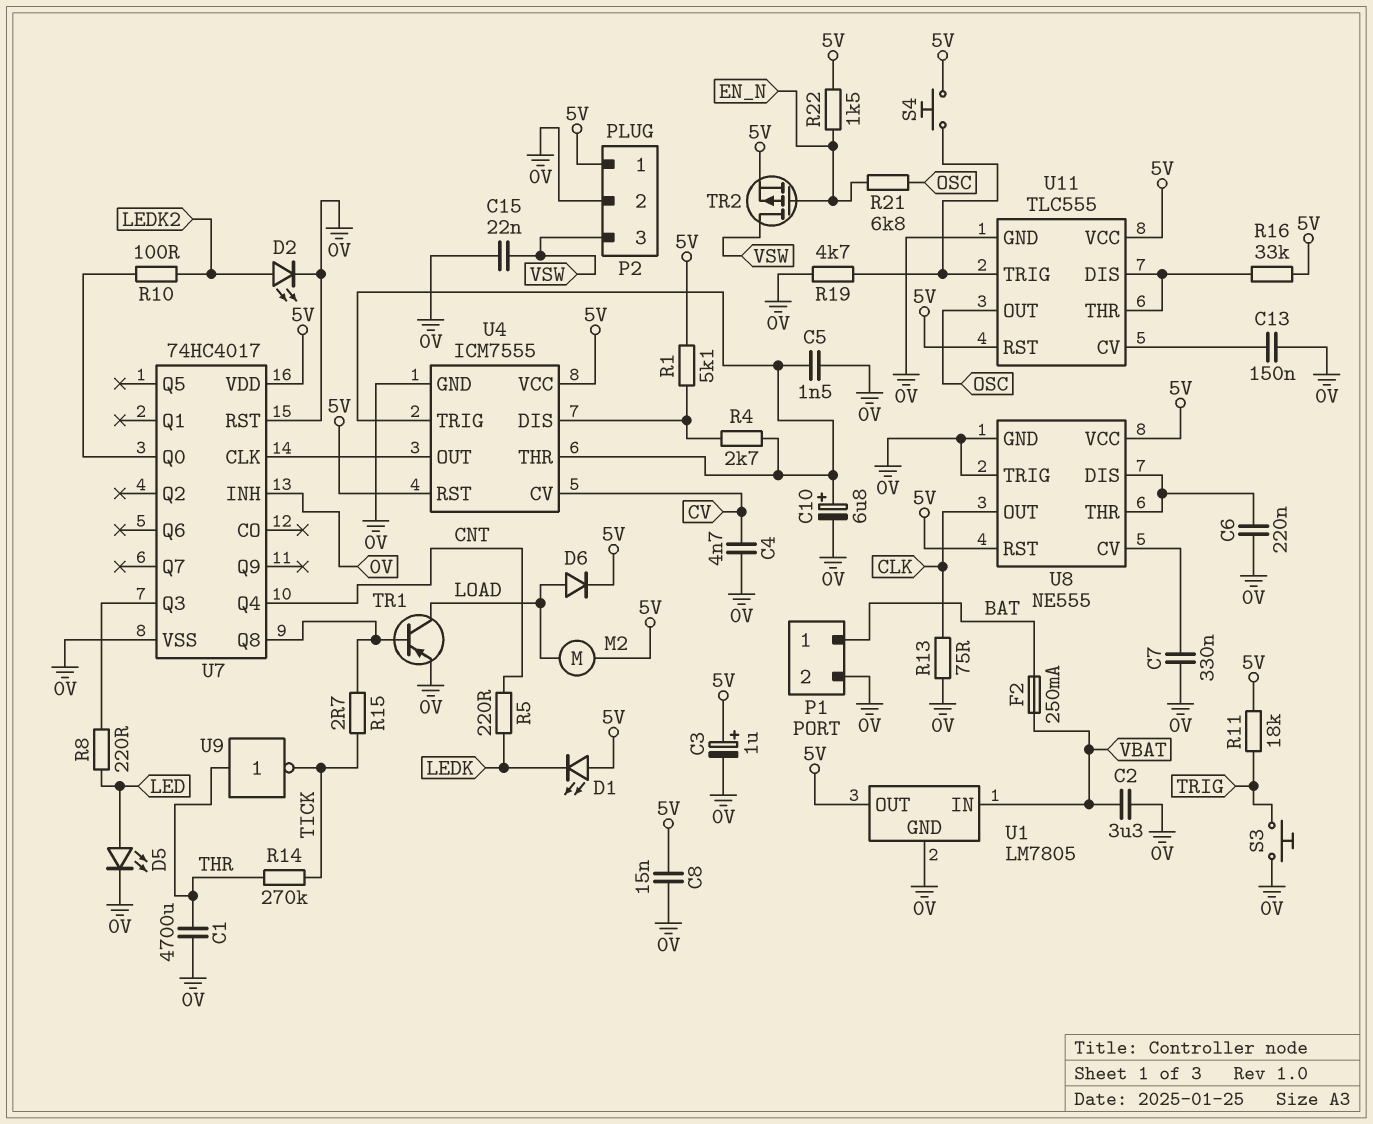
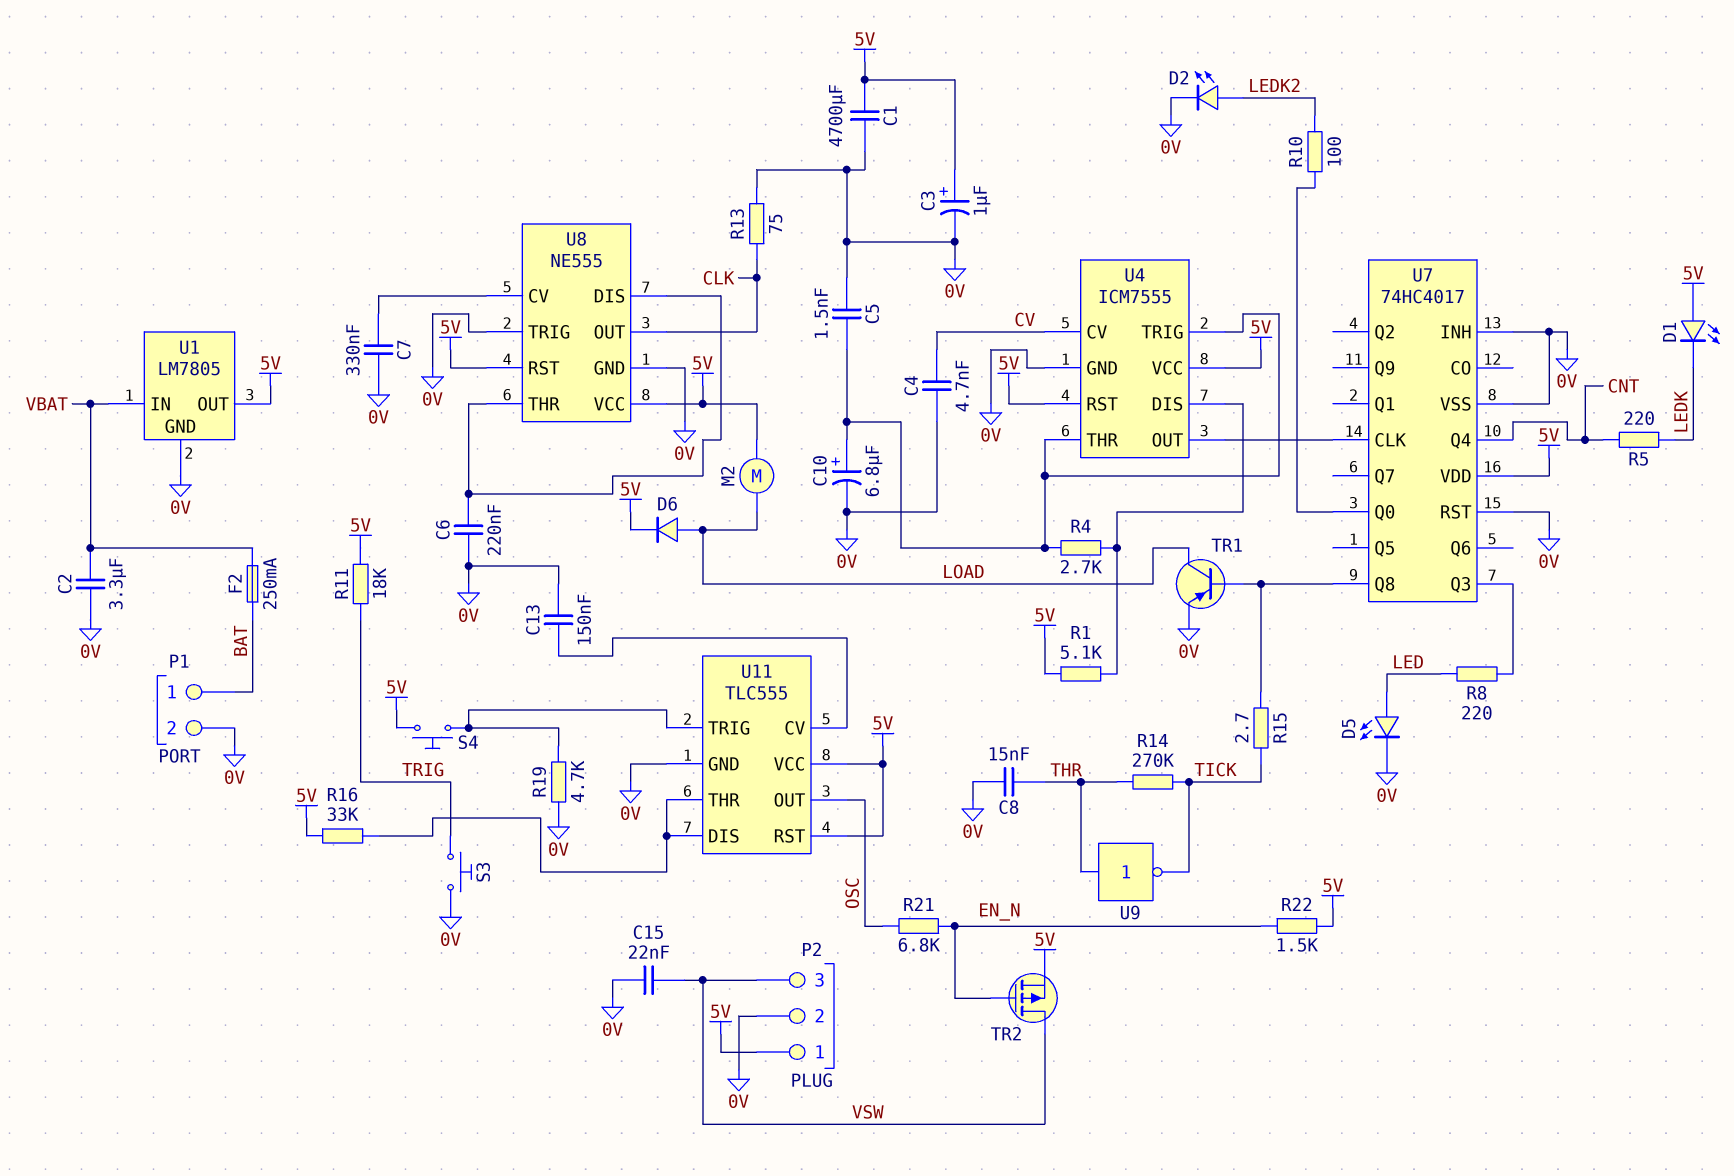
C1: 4700uF (0V, THR) -> 4700uF (0V, 5V)
C8: 15nF (0V, 5V) -> 15nF (0V, THR)

